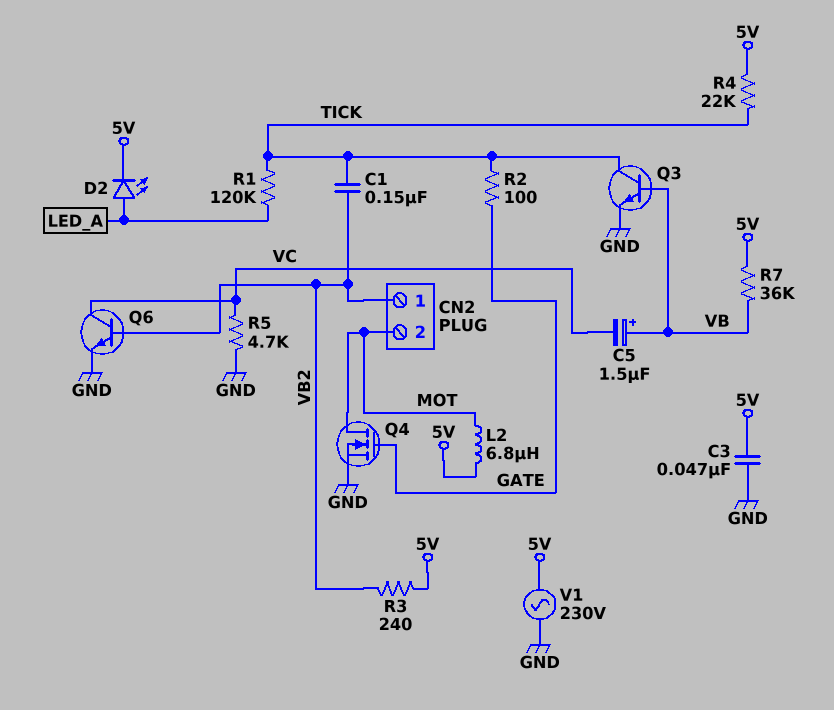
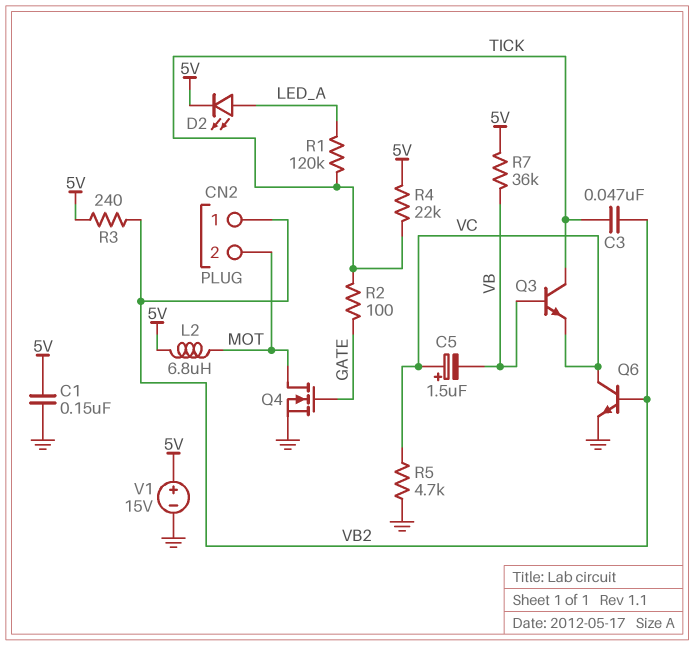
C1: 150nF (TICK, VB2) -> 150nF (5V, GND)
C3: 47nF (5V, GND) -> 47nF (TICK, VB2)
C5: 1.5uF (plus VB, minus VC) -> 1.5uF (plus VC, minus VB)
Q3: NPN (B VB, C TICK, E GND) -> NPN (B VB, C TICK, E VC)
V1: AC 230V (5V, GND) -> 15V (plus 5V, minus GND)

